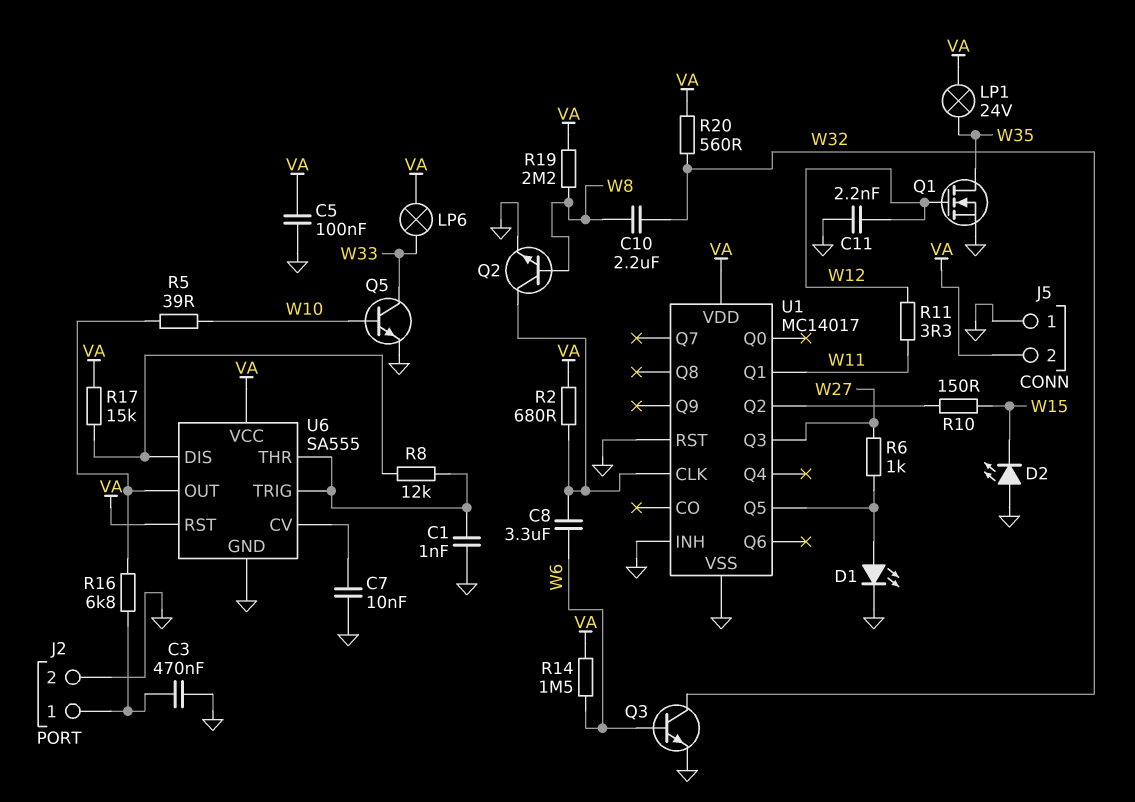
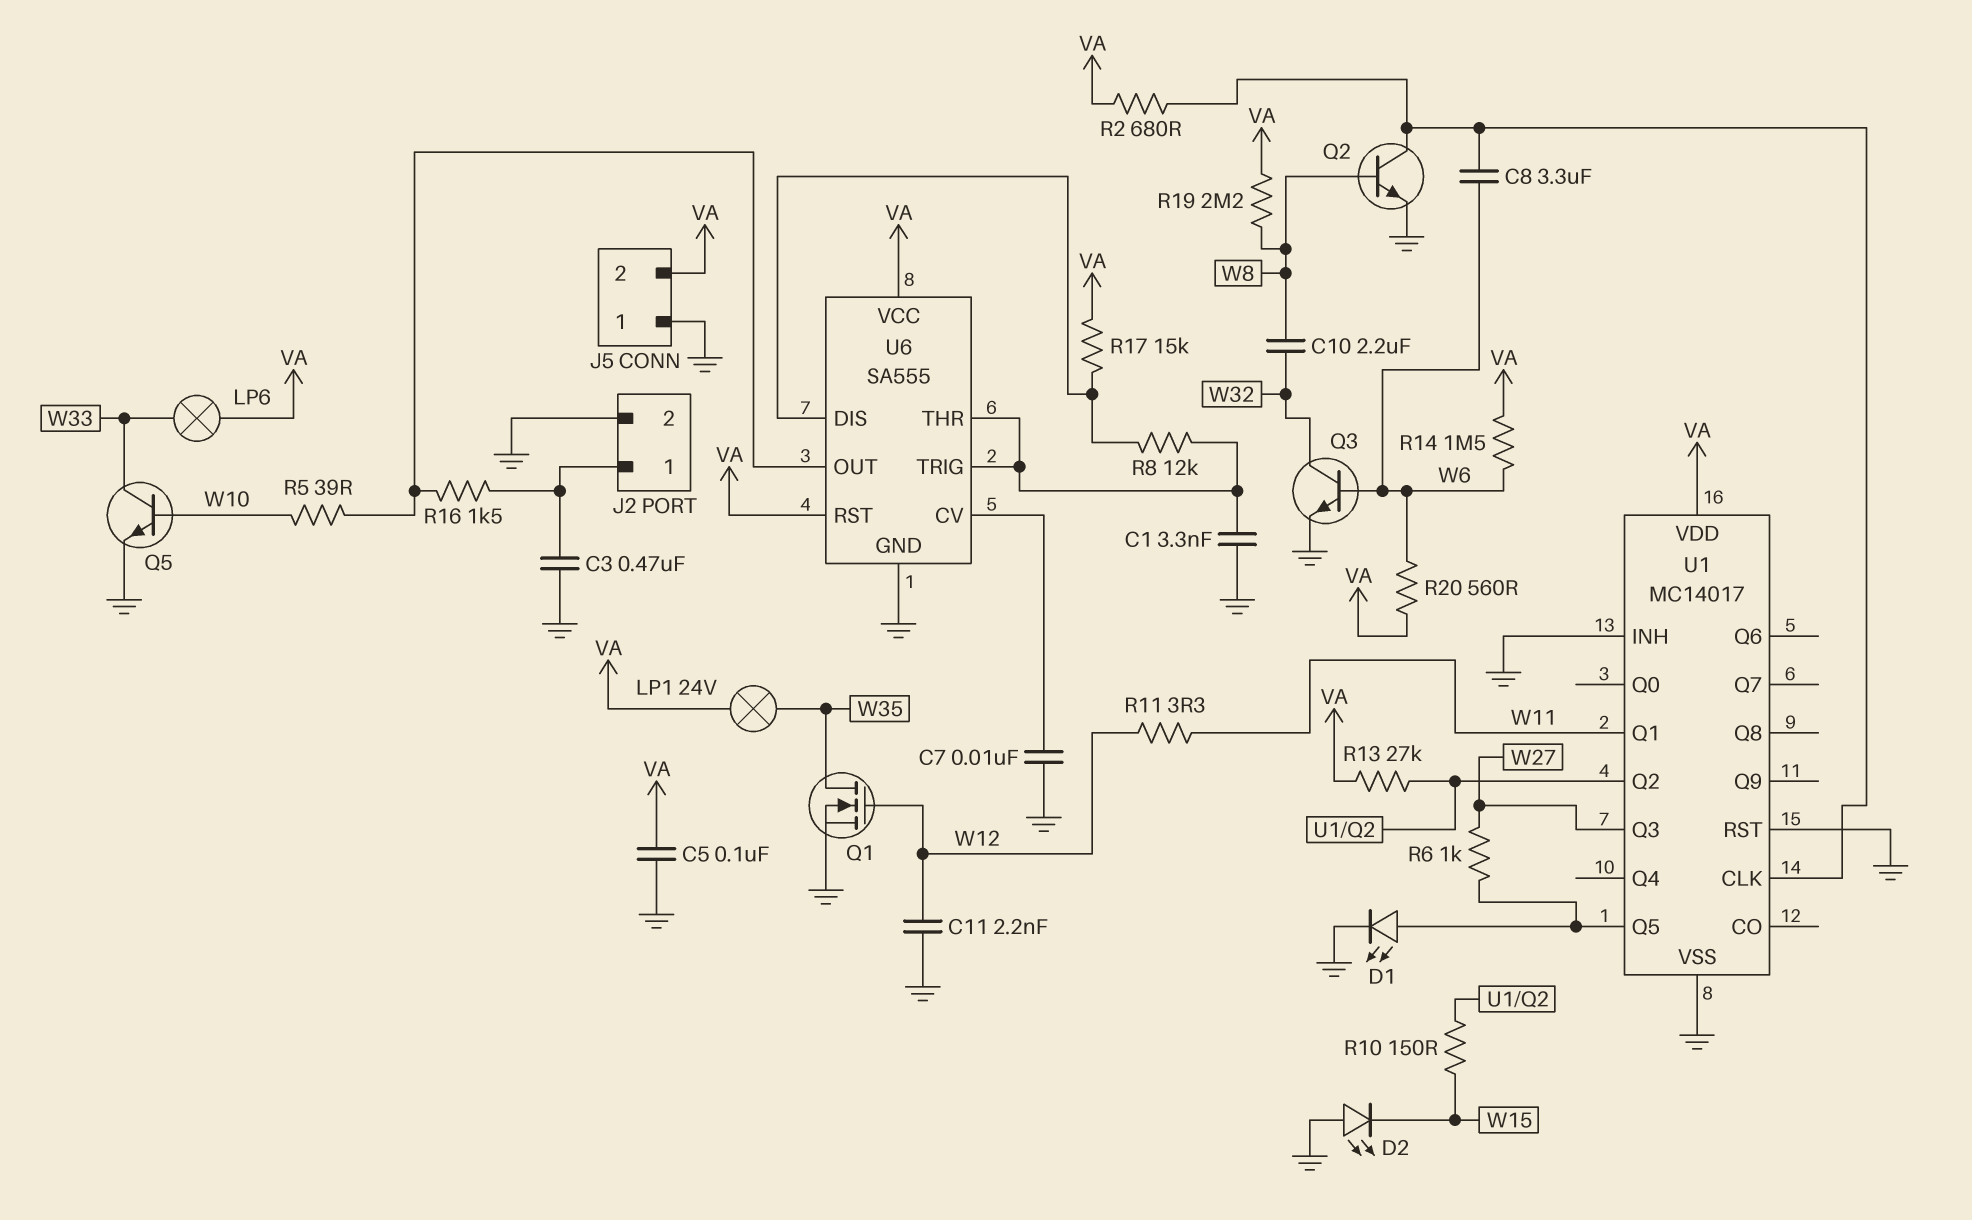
C1: 1nF (GND, U6/THR) -> 3.3nF (GND, U6/THR)
R13: none -> 27k (U1/Q2, VA)
R16: 6.8k (J2/1, U6/OUT) -> 1.5k (J2/1, U6/OUT)
R20: 560 (VA, W32) -> 560 (VA, W6)

